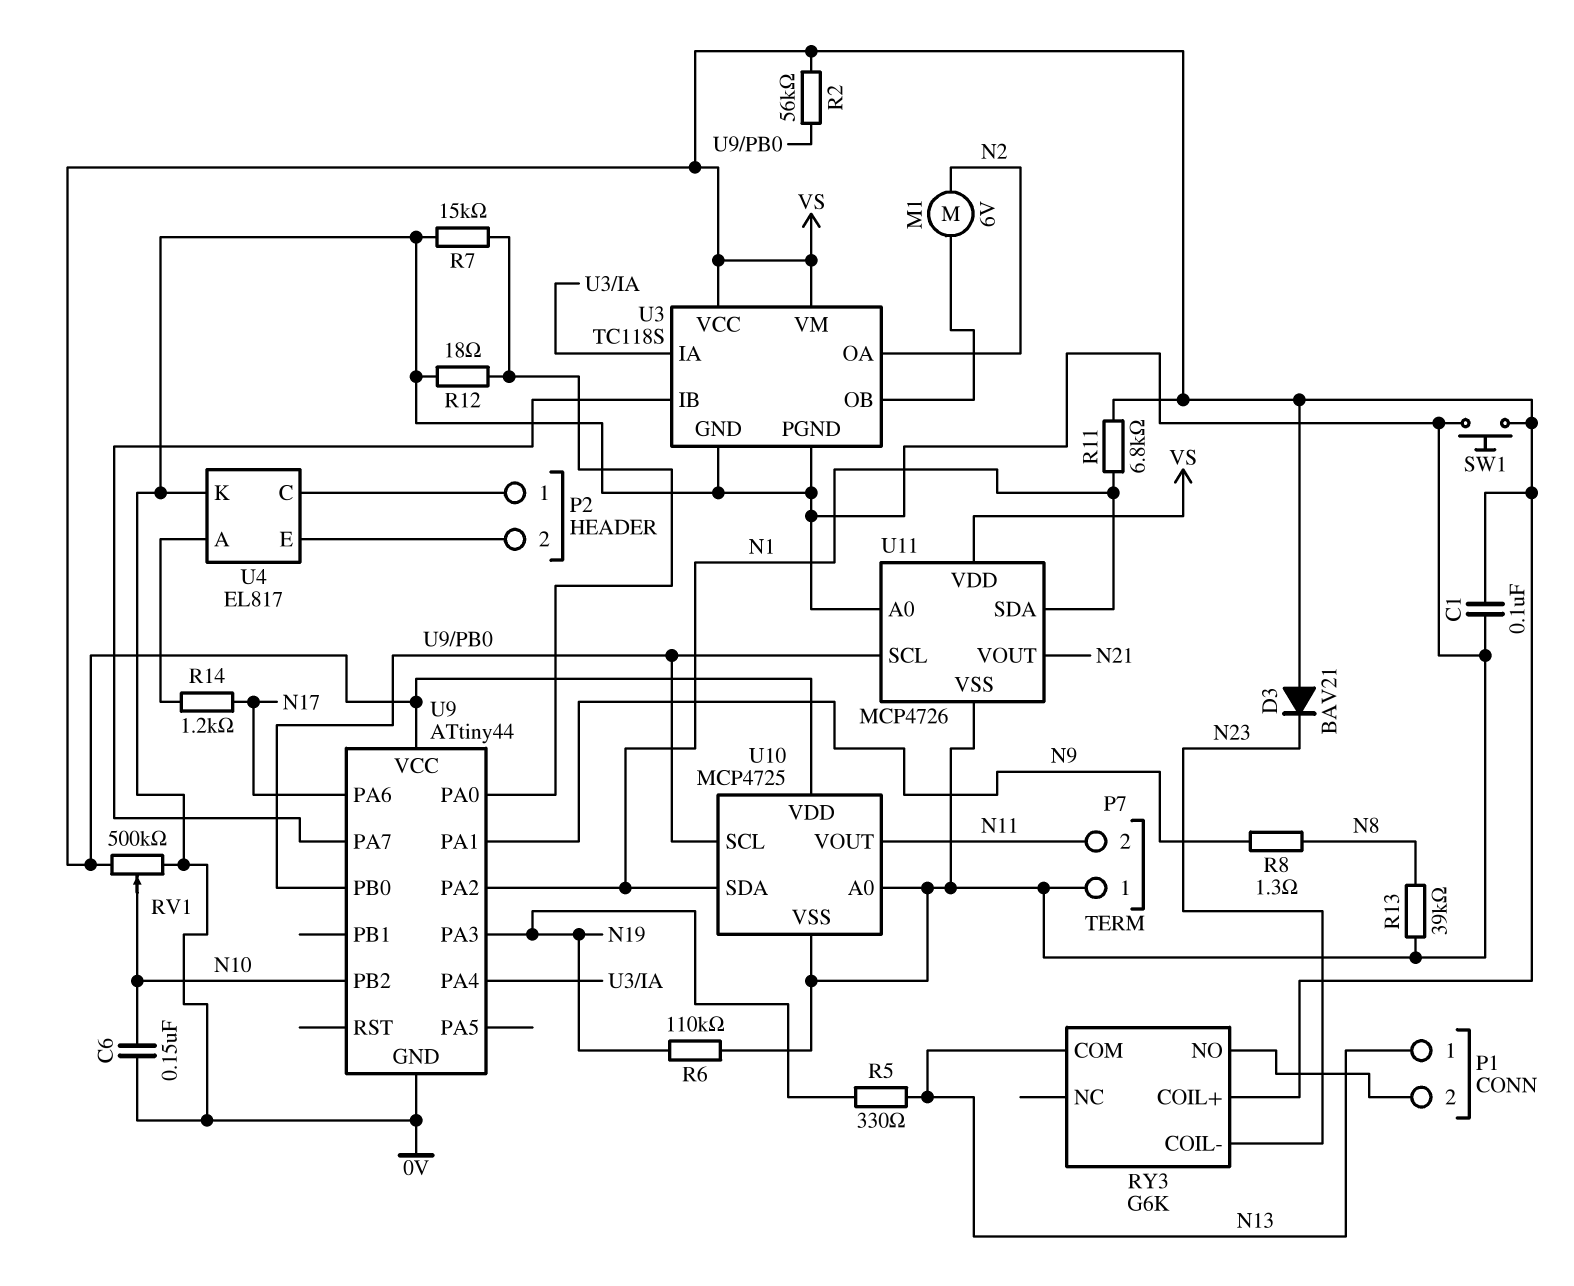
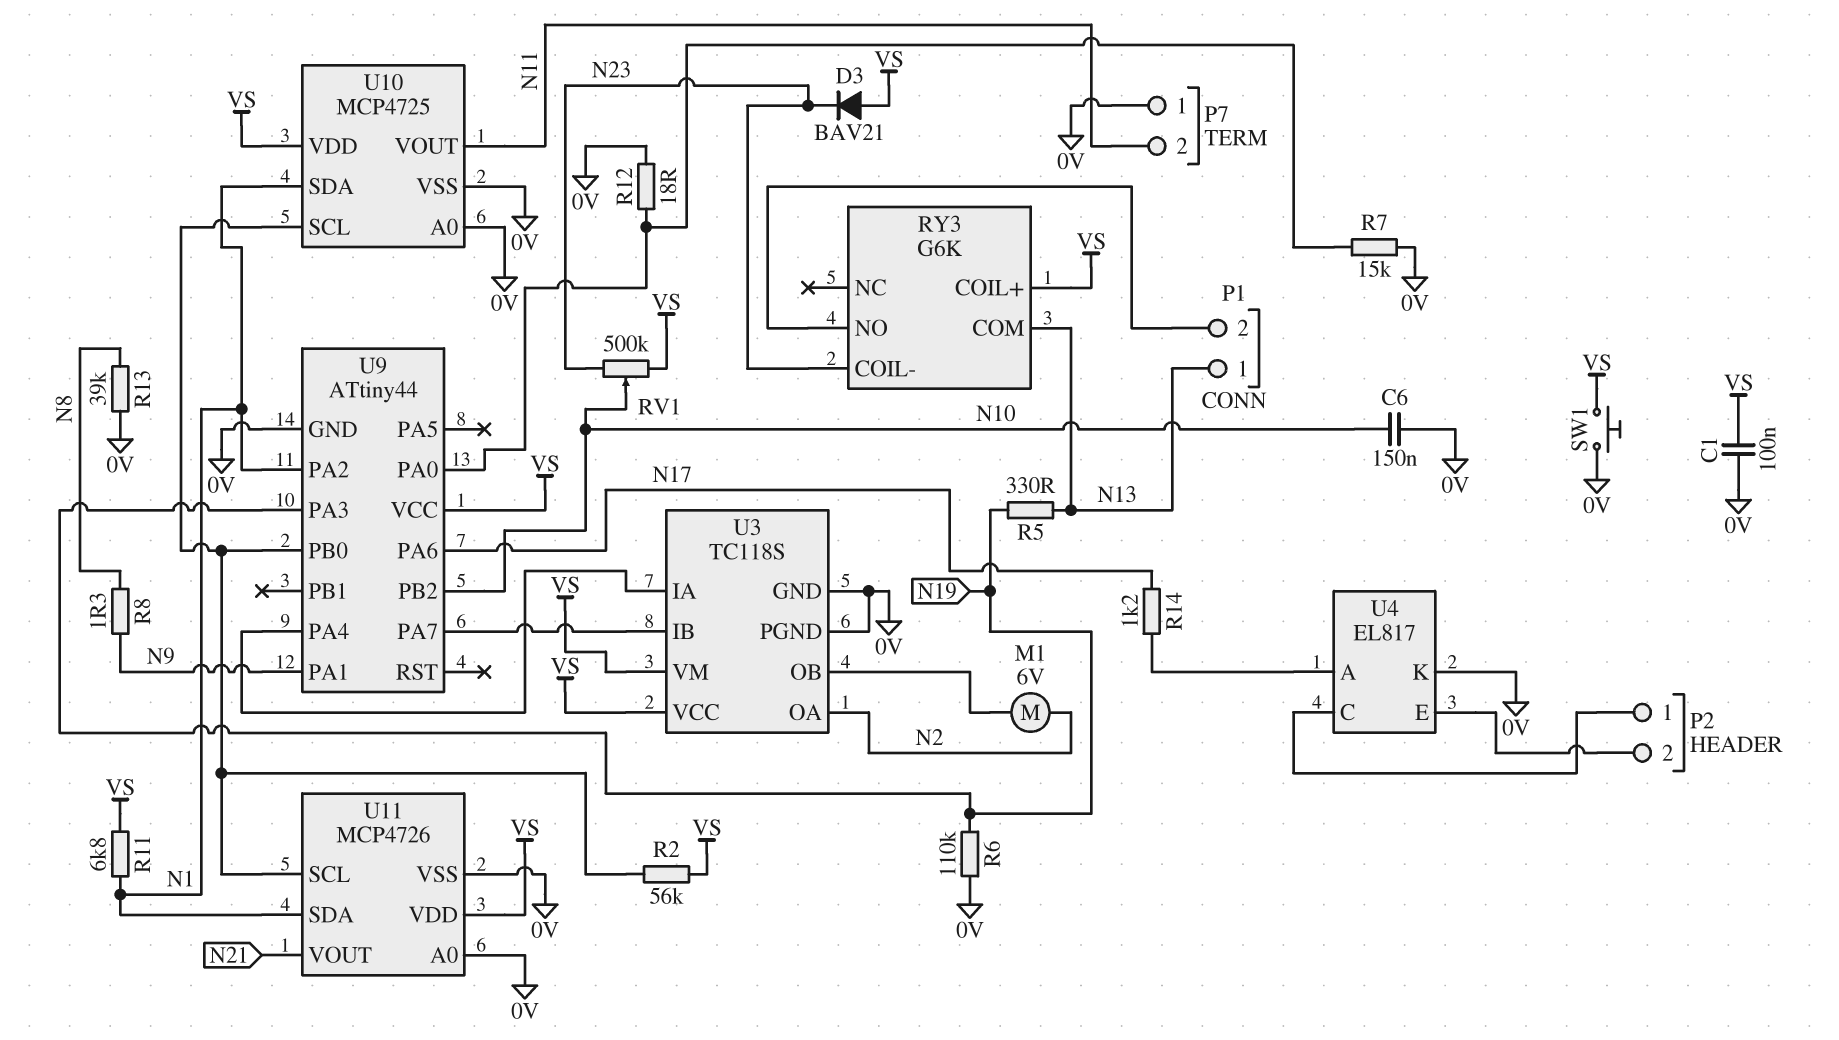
RV1: 500k (0V, VS, wiper N10) -> 500k (N23, VS, wiper N10)

